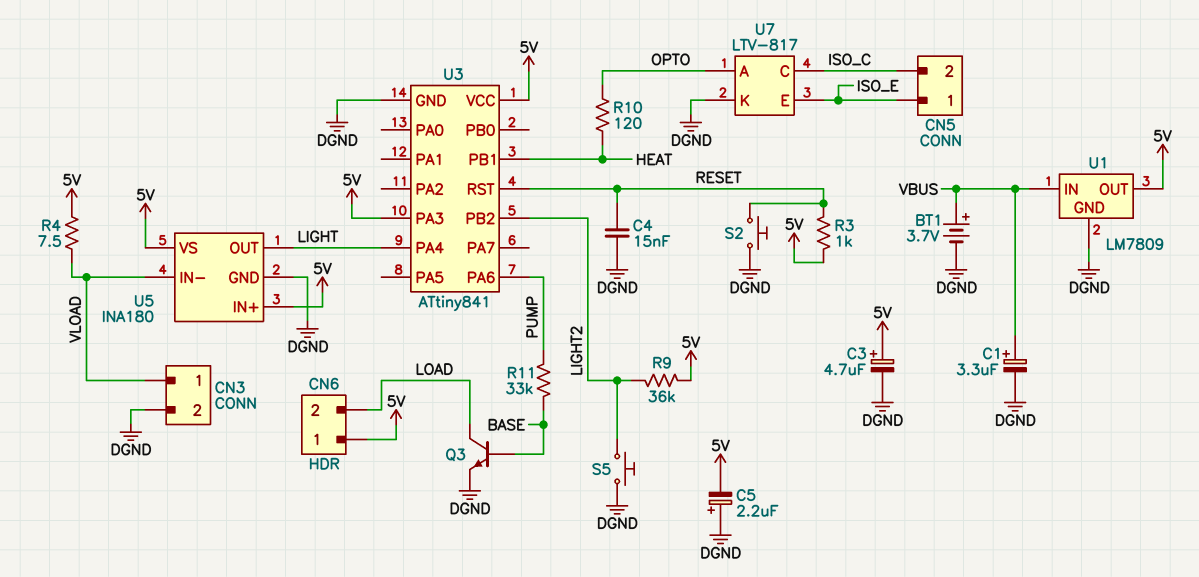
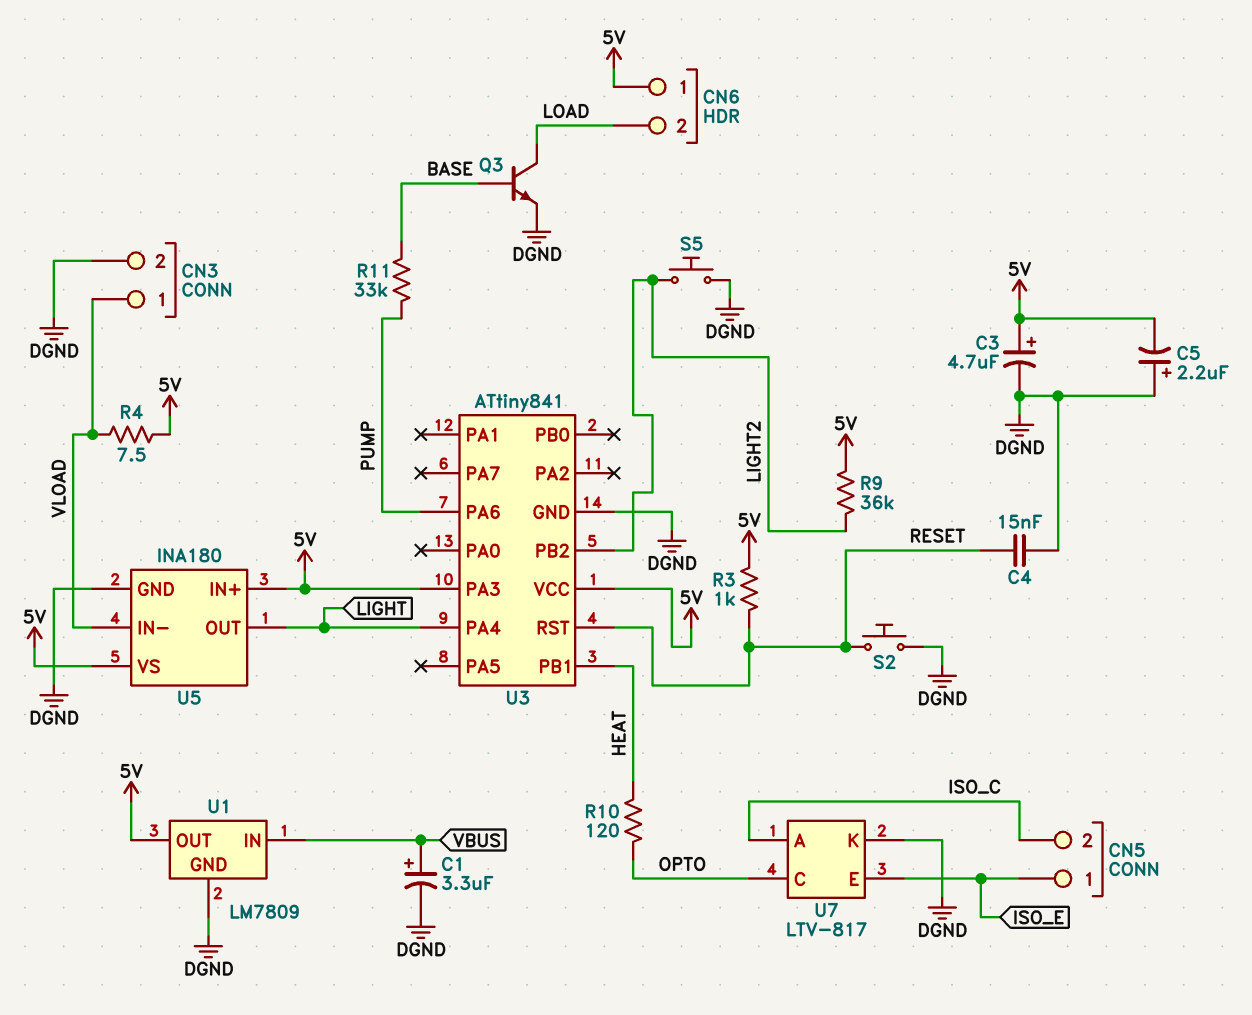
BT1: 3.7V (plus VBUS, minus DGND) -> none
U7 pin A: OPTO -> ISO_C
U7 pin C: ISO_C -> OPTO

